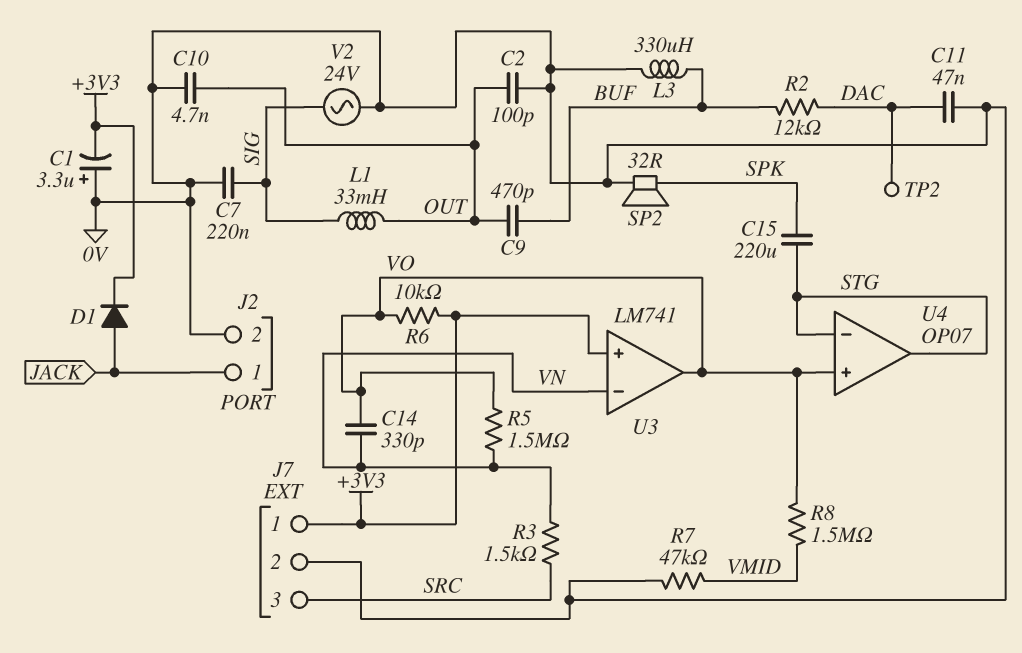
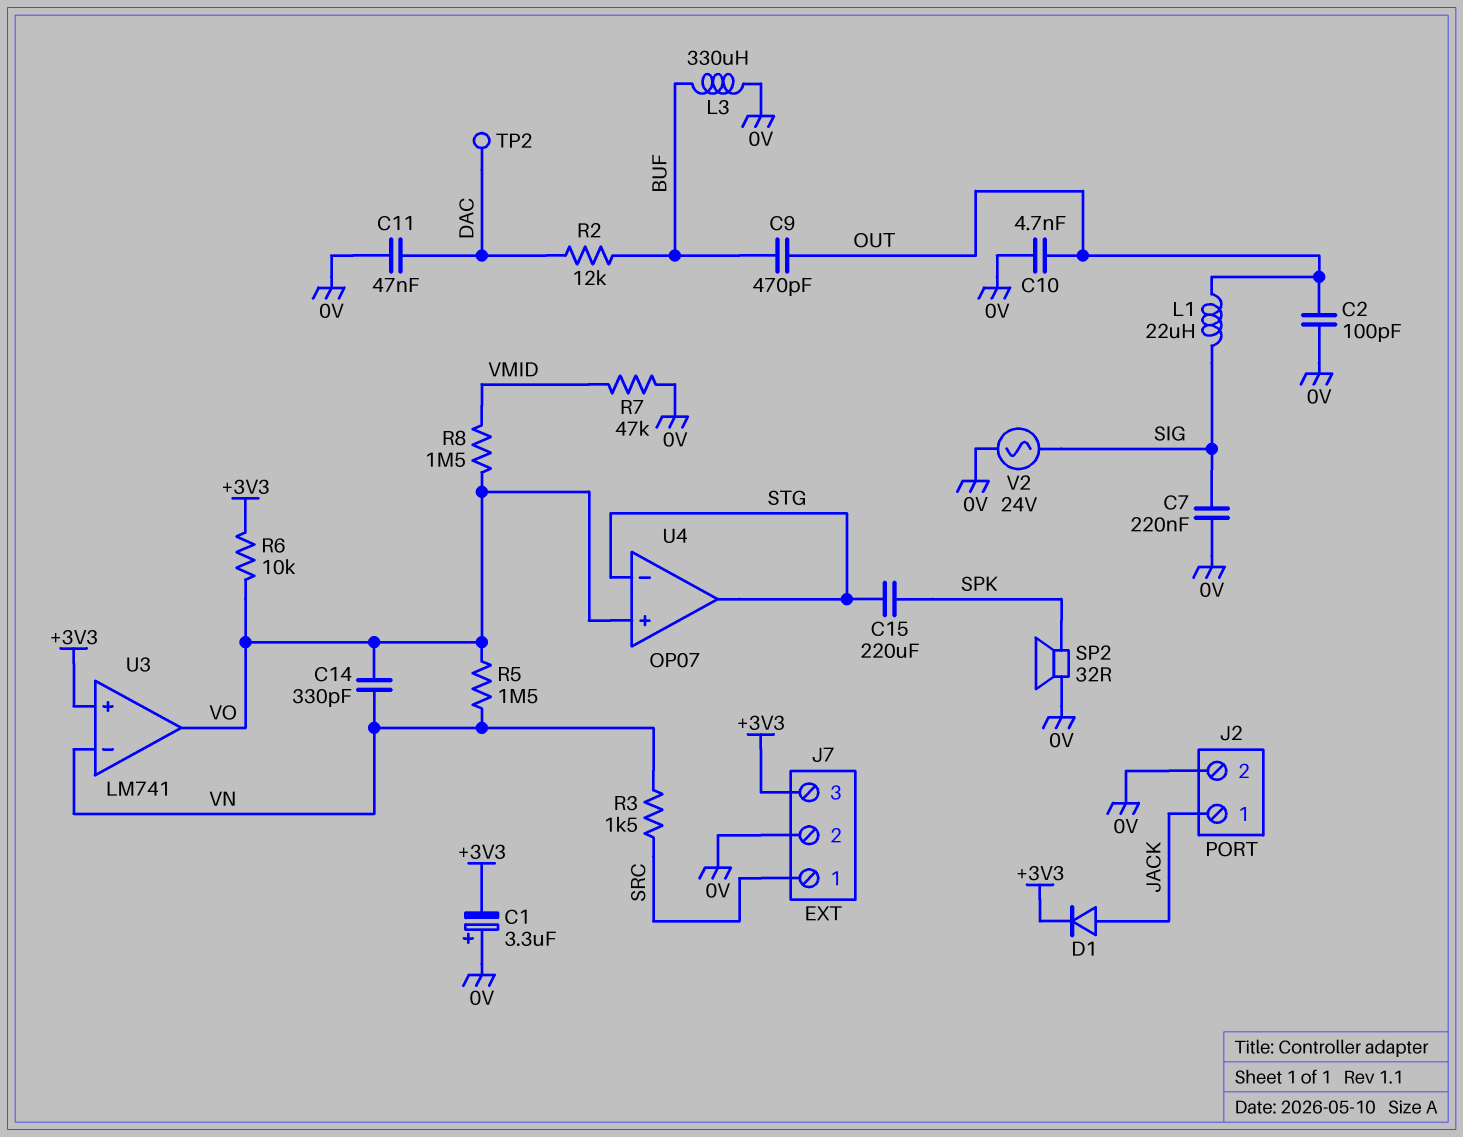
J7 pin 1: +3V3 -> SRC
J7 pin 3: SRC -> +3V3
L1: 33mH (OUT, SIG) -> 22uH (OUT, SIG)

